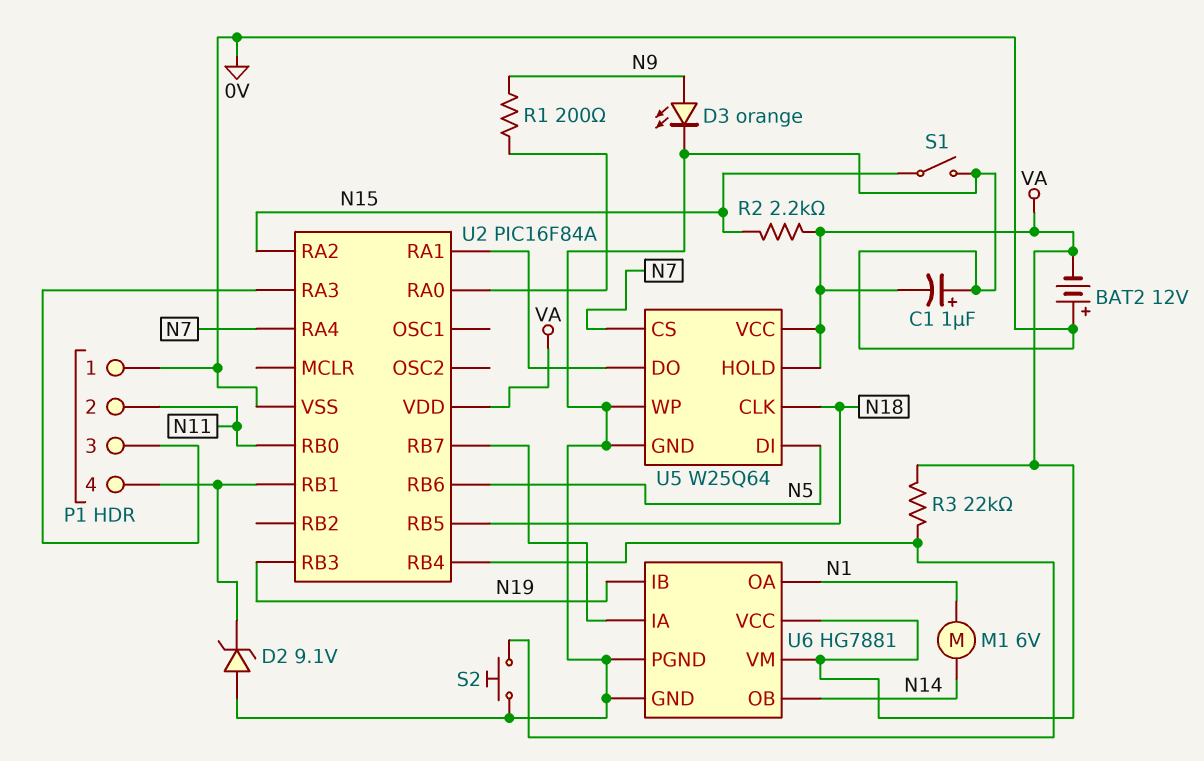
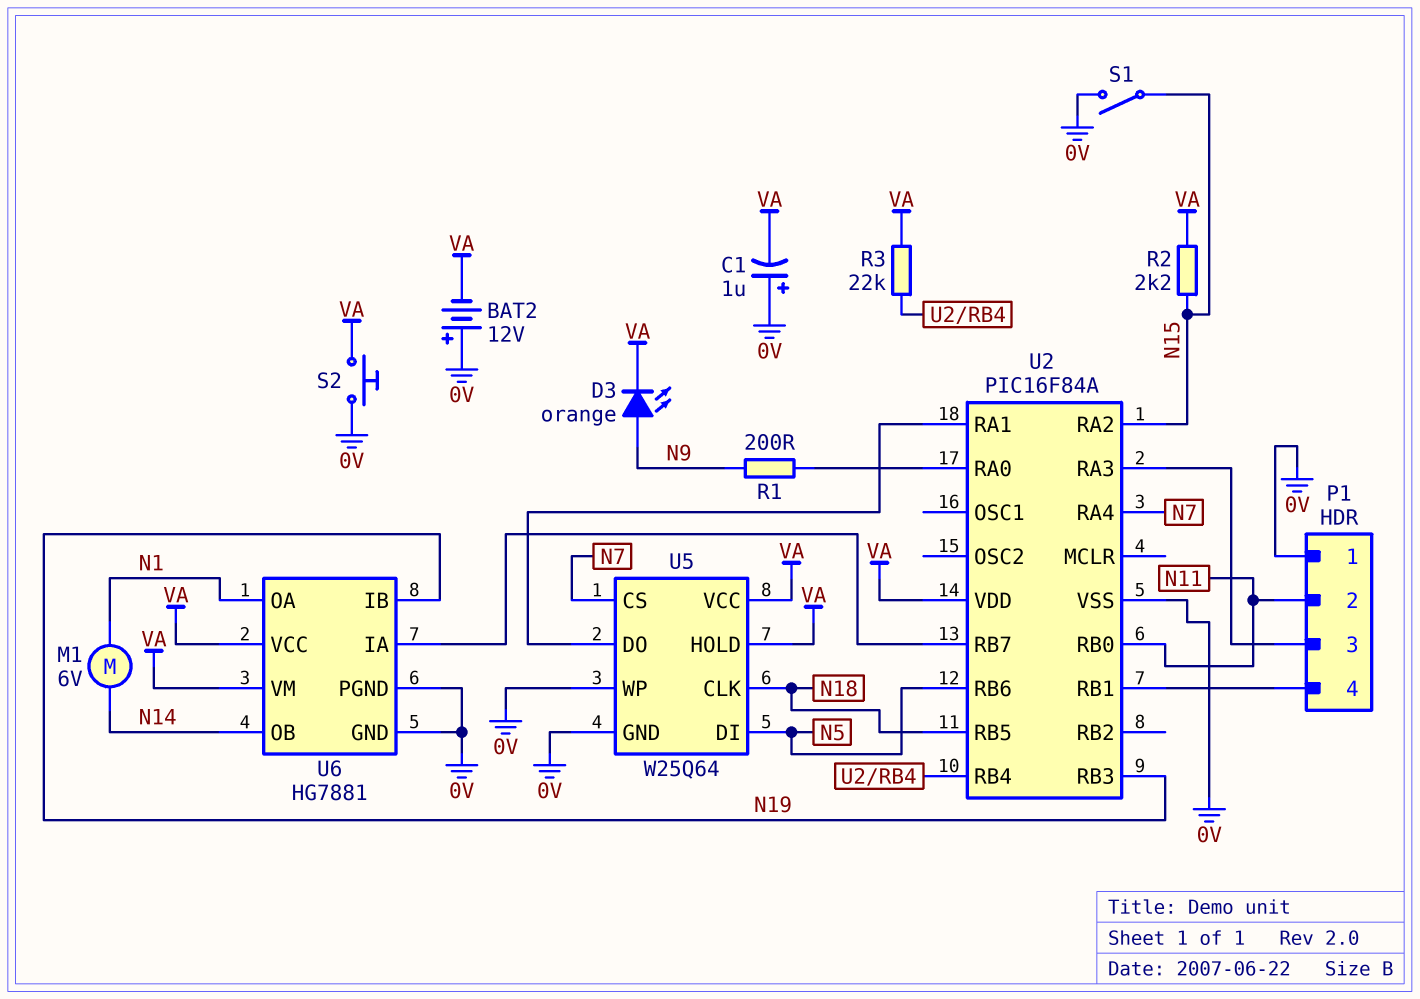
D2: zener 9.1V (A 0V, K P1/4) -> none
D3: LED orange (A N9, K 0V) -> LED orange (A N9, K VA)
S2: button (0V, U2/RB4) -> button (0V, VA)

